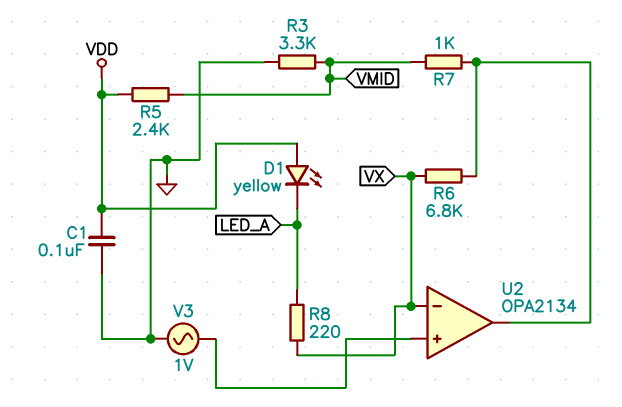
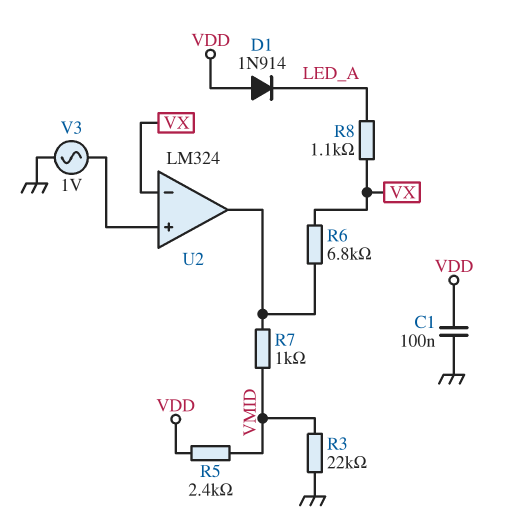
D1: LED yellow (A VDD, K LED_A) -> diode 1N914 (A VDD, K LED_A)
R3: 3.3k (GND, VMID) -> 22k (GND, VMID)
R8: 220 (LED_A, VX) -> 1.1k (LED_A, VX)
U2: OPA2134 -> LM324

